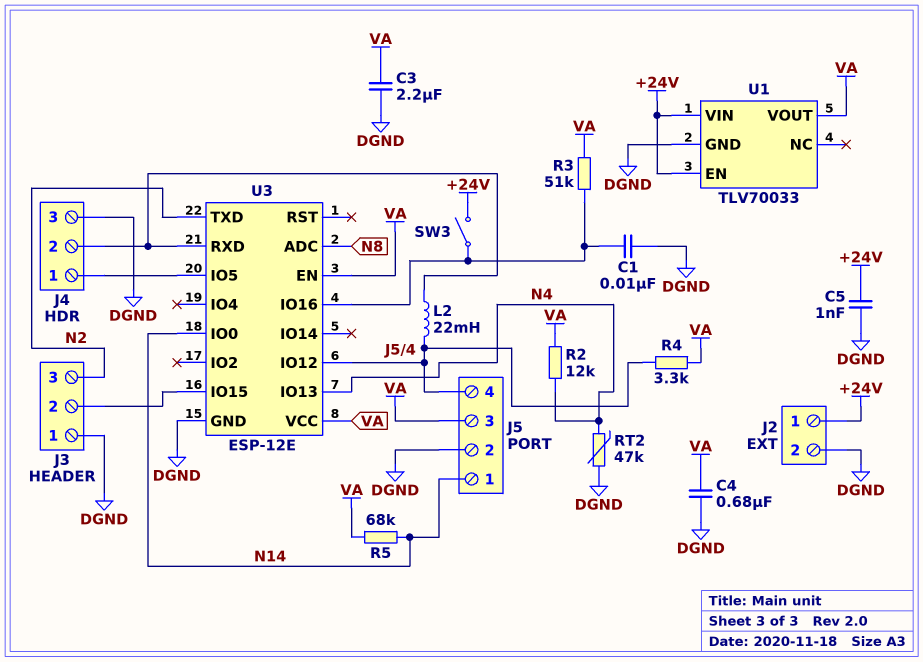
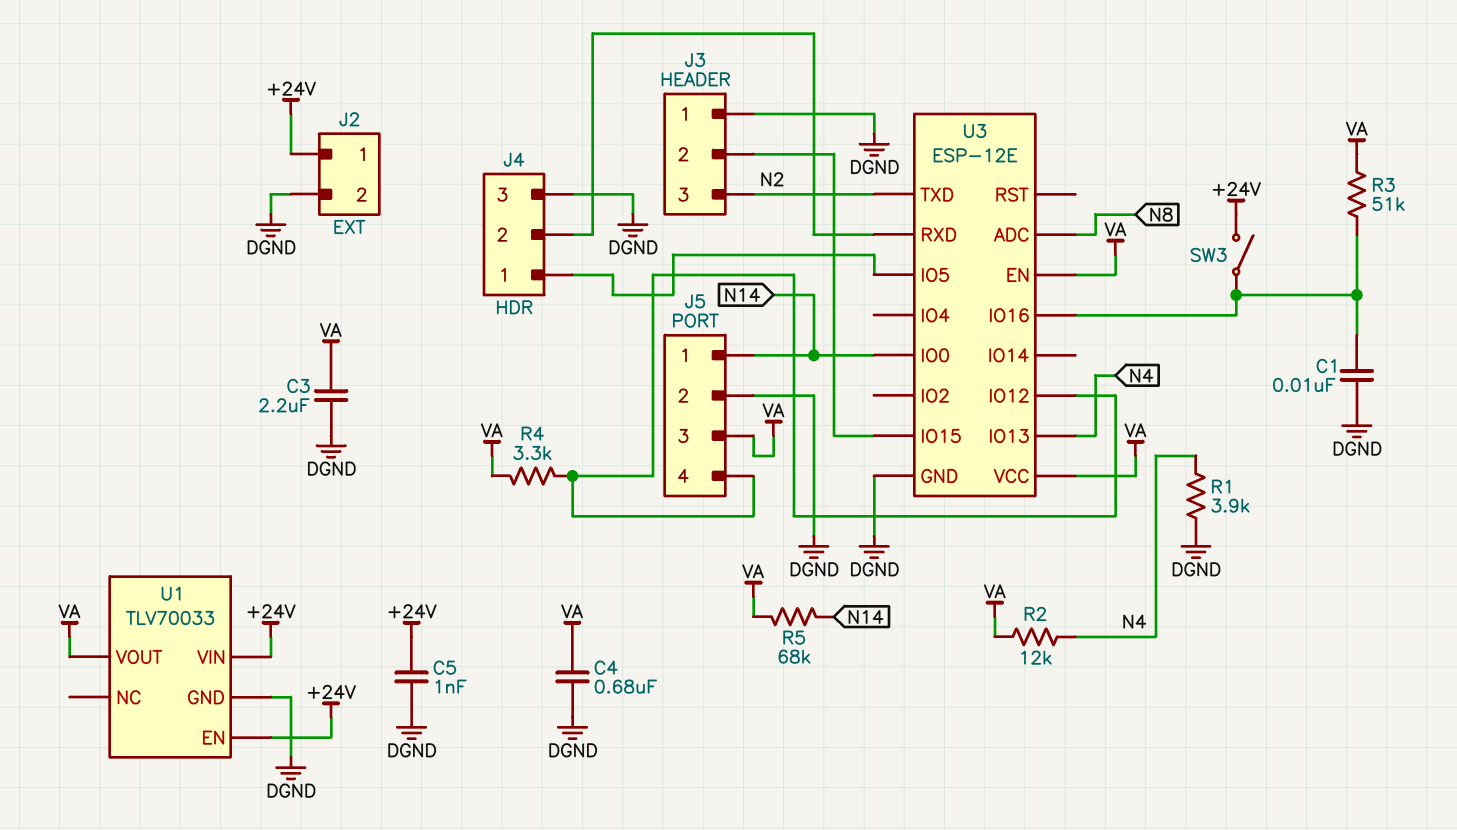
L2: 22mH (J4/2, J5/4) -> none
R1: none -> 3.9k (DGND, N4)
RT2: 47k (DGND, N4) -> none

